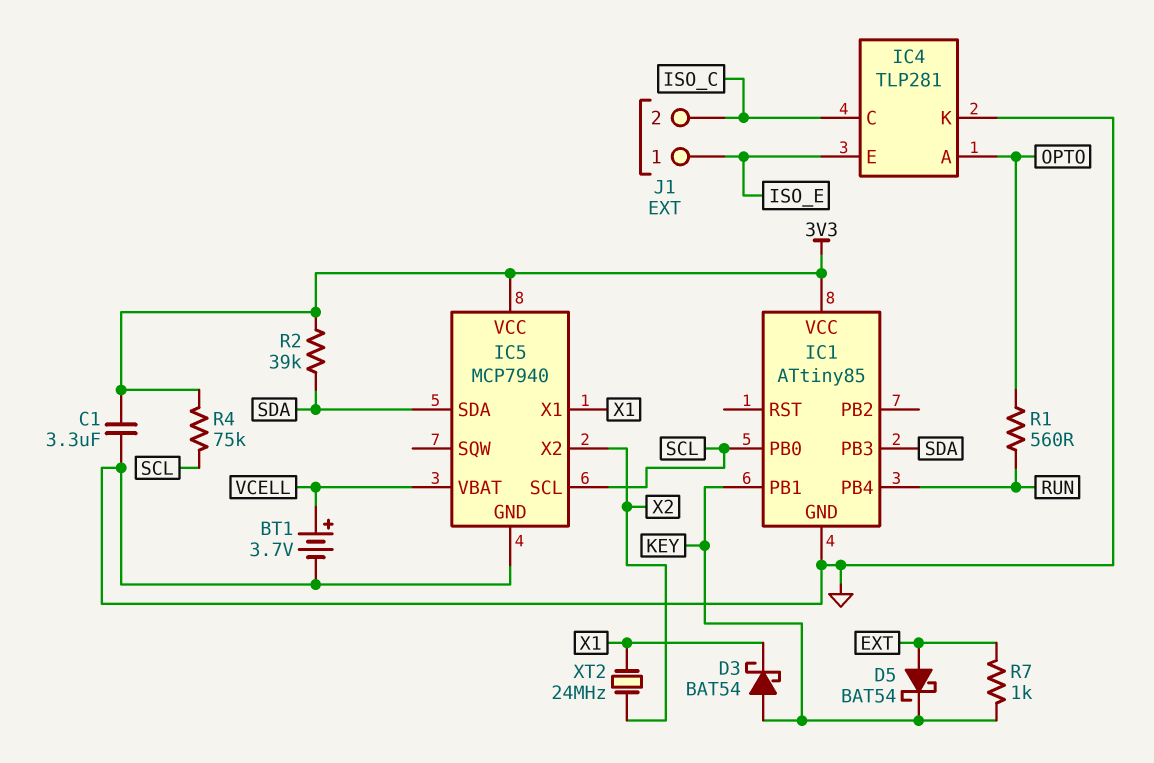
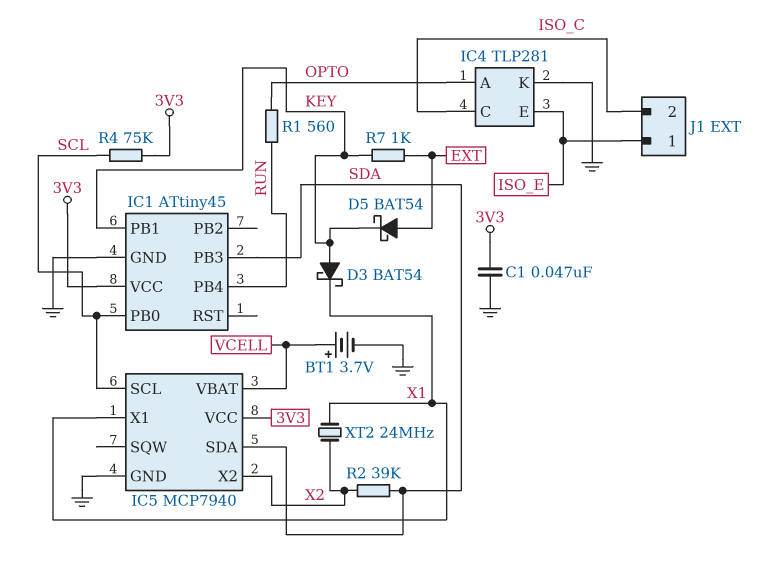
C1: 3.3uF (3V3, GND) -> 47nF (3V3, GND)
IC1: ATtiny85 -> ATtiny45
R2: 39k (3V3, SDA) -> 39k (SDA, X2)

